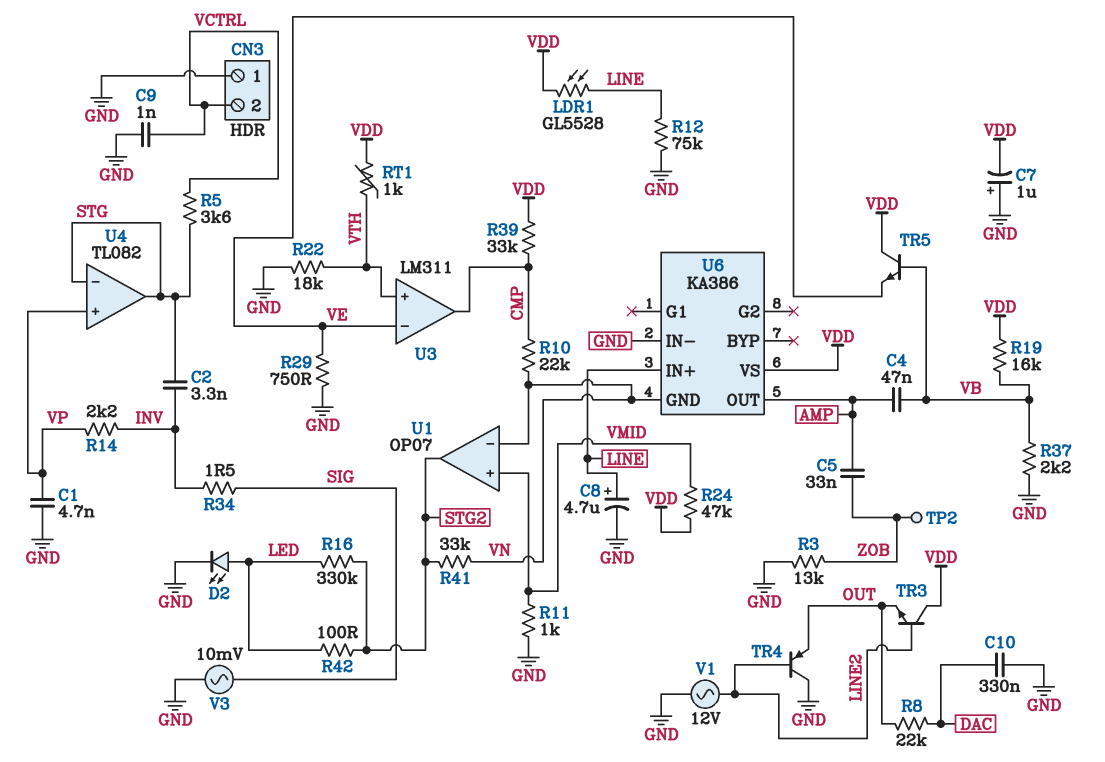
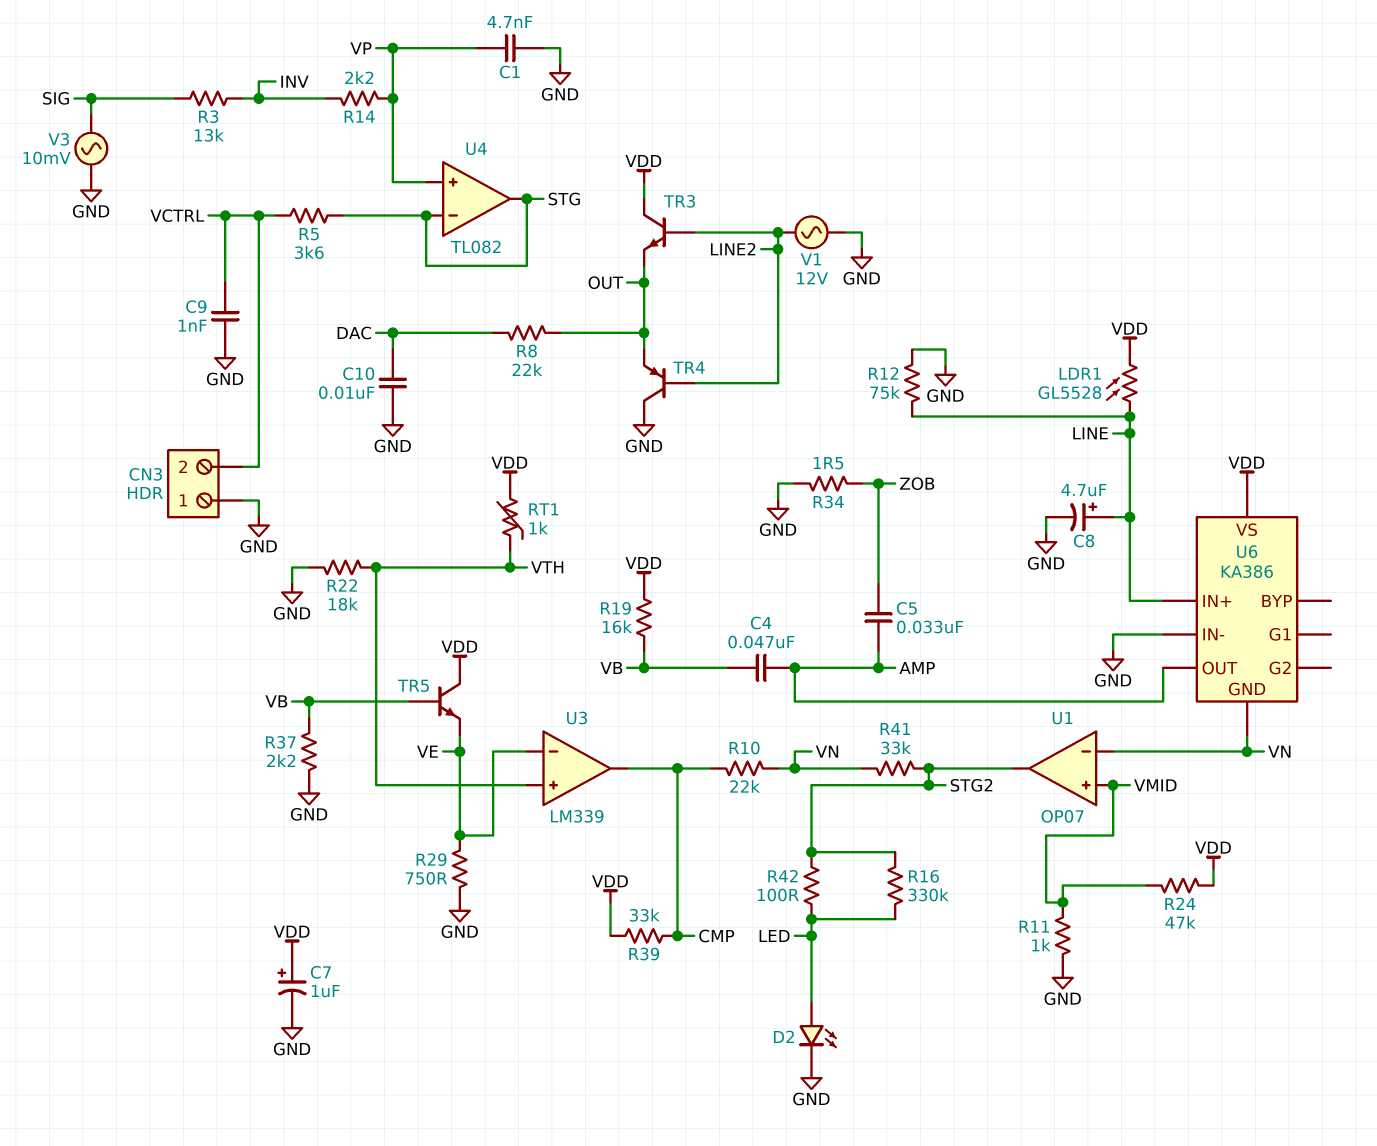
C2: 3.3nF (INV, STG) -> none
C7: 1uF (plus GND, minus VDD) -> 1uF (plus VDD, minus GND)
C10: 330nF (DAC, GND) -> 10nF (DAC, GND)
R3: 13k (GND, ZOB) -> 13k (INV, SIG)
R34: 1.5 (INV, SIG) -> 1.5 (GND, ZOB)
TP2: test point (ZOB) -> none
U3: LM311 -> LM339

